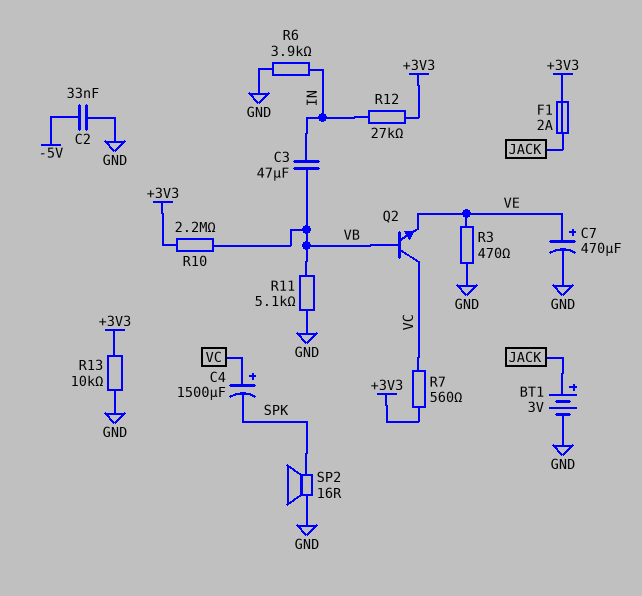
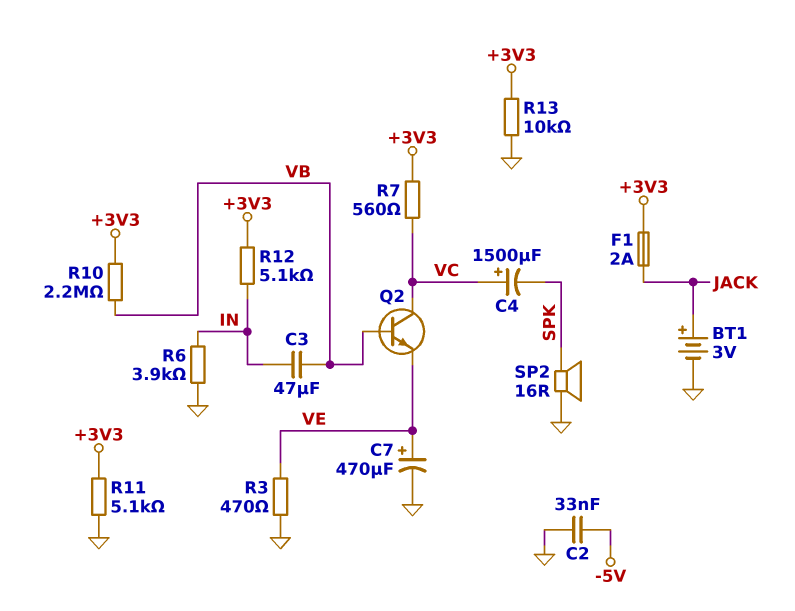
R11: 5.1k (GND, VB) -> 5.1k (+3V3, GND)
R12: 27k (+3V3, IN) -> 5.1k (+3V3, IN)

